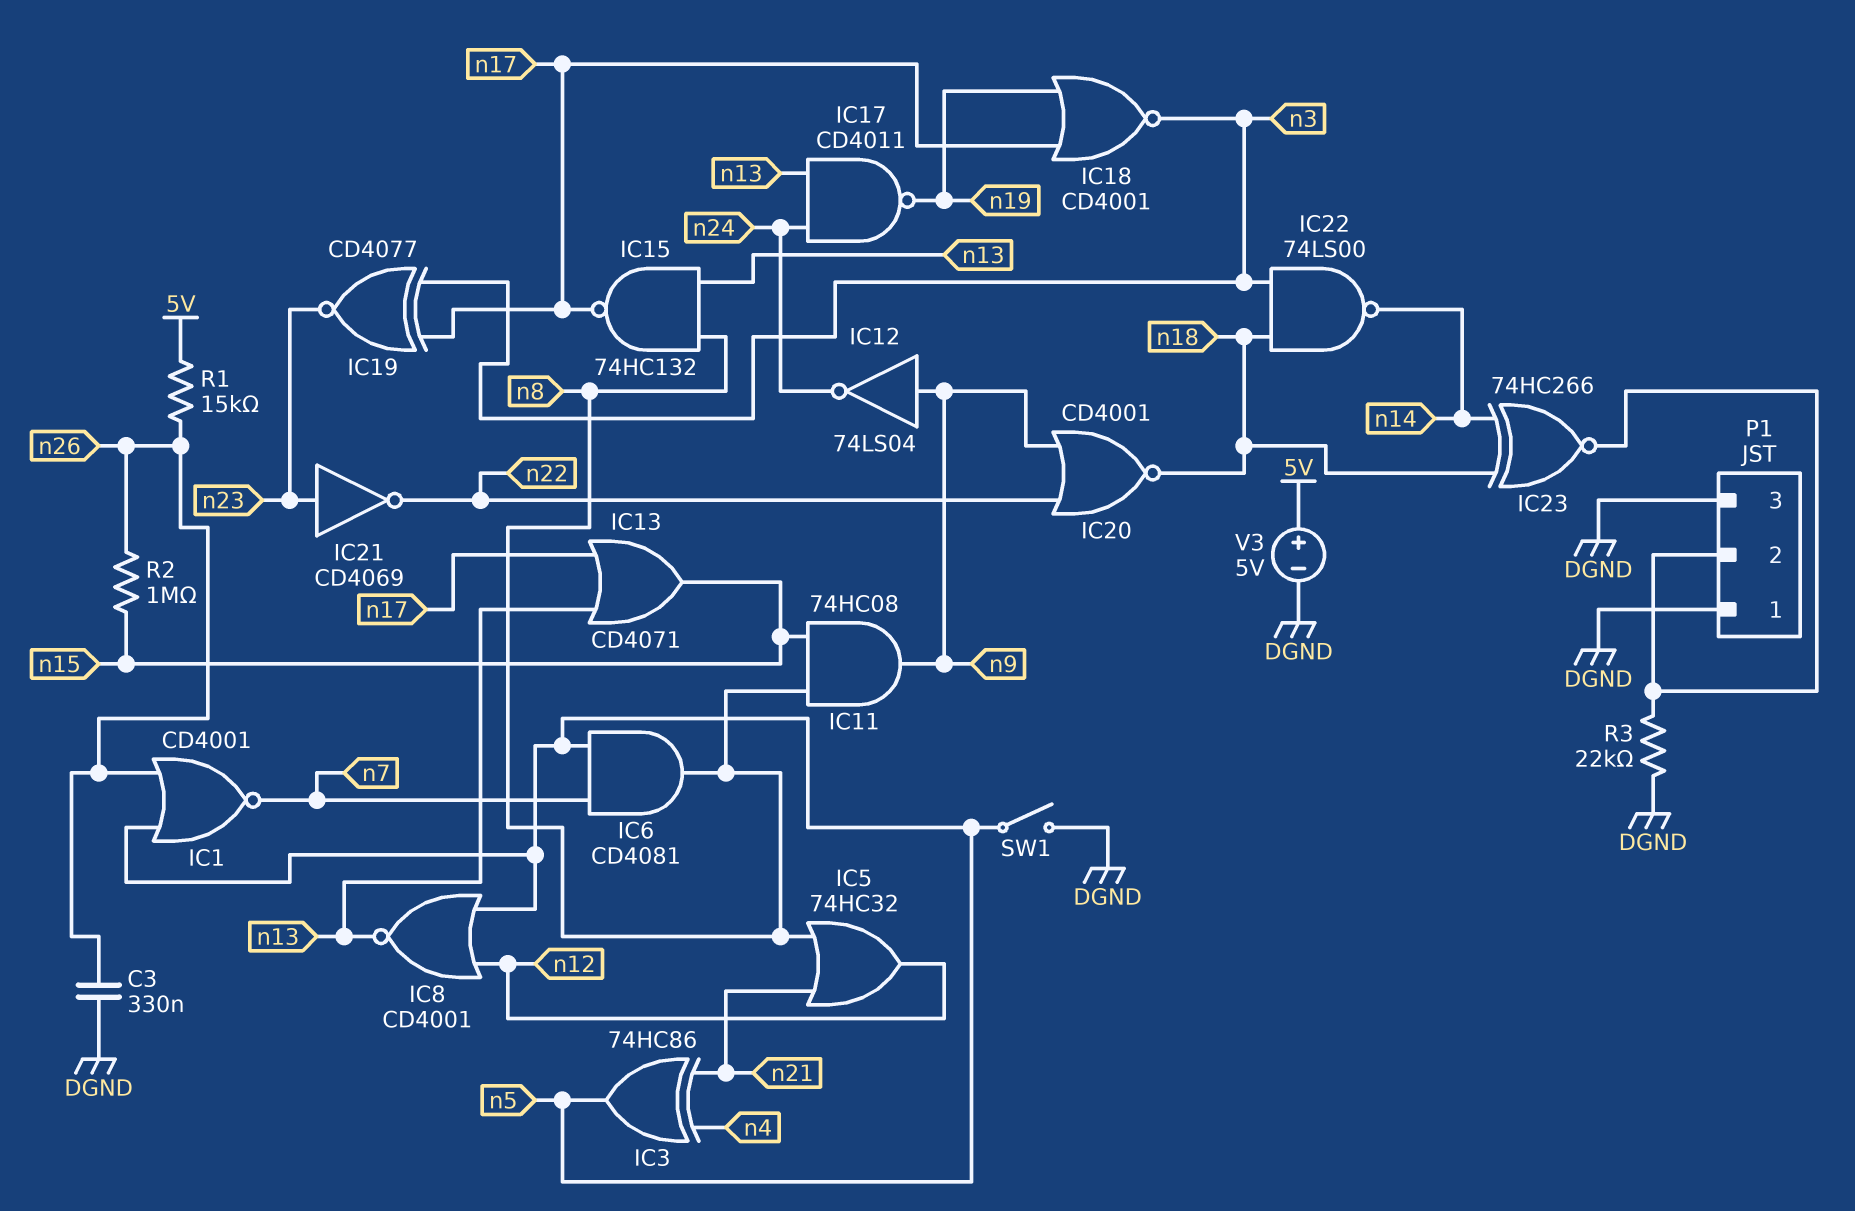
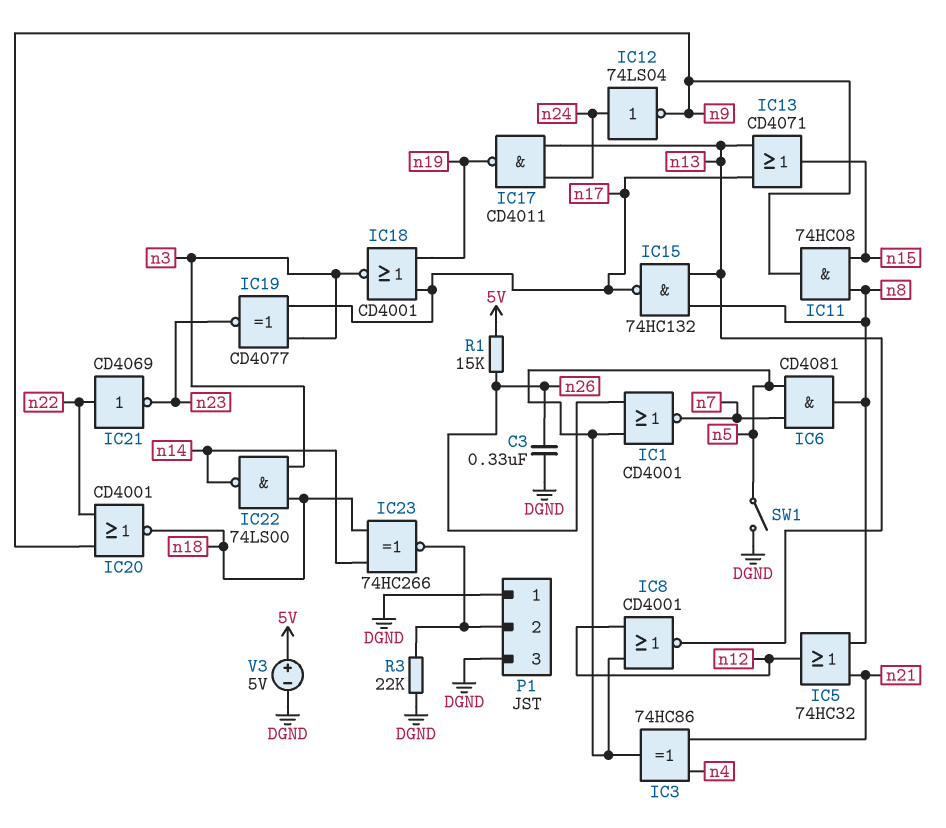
IC12: NOT 74LS04 (in n9, out n24) -> NOT 74LS04 (in n24, out n9)
IC21: NOT CD4069 (in n23, out n22) -> NOT CD4069 (in n22, out n23)
R2: 1M (n15, n26) -> none

